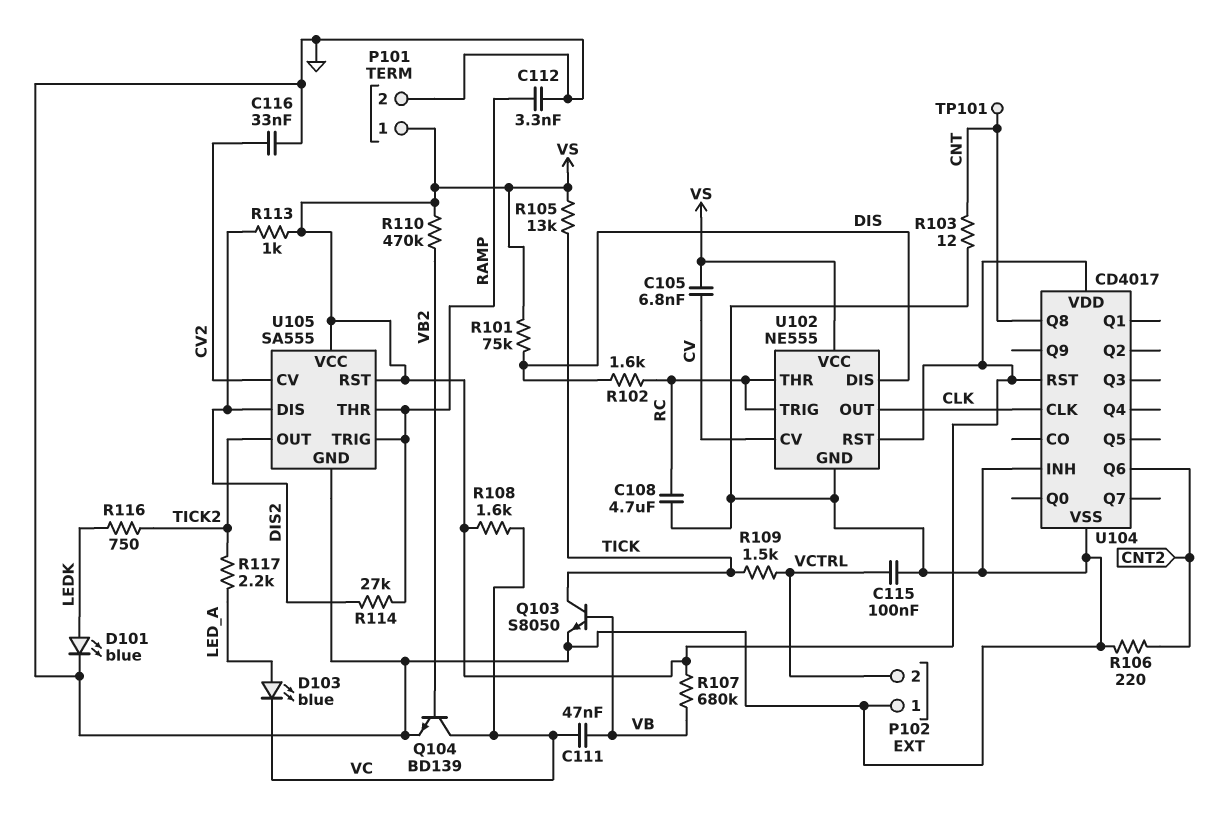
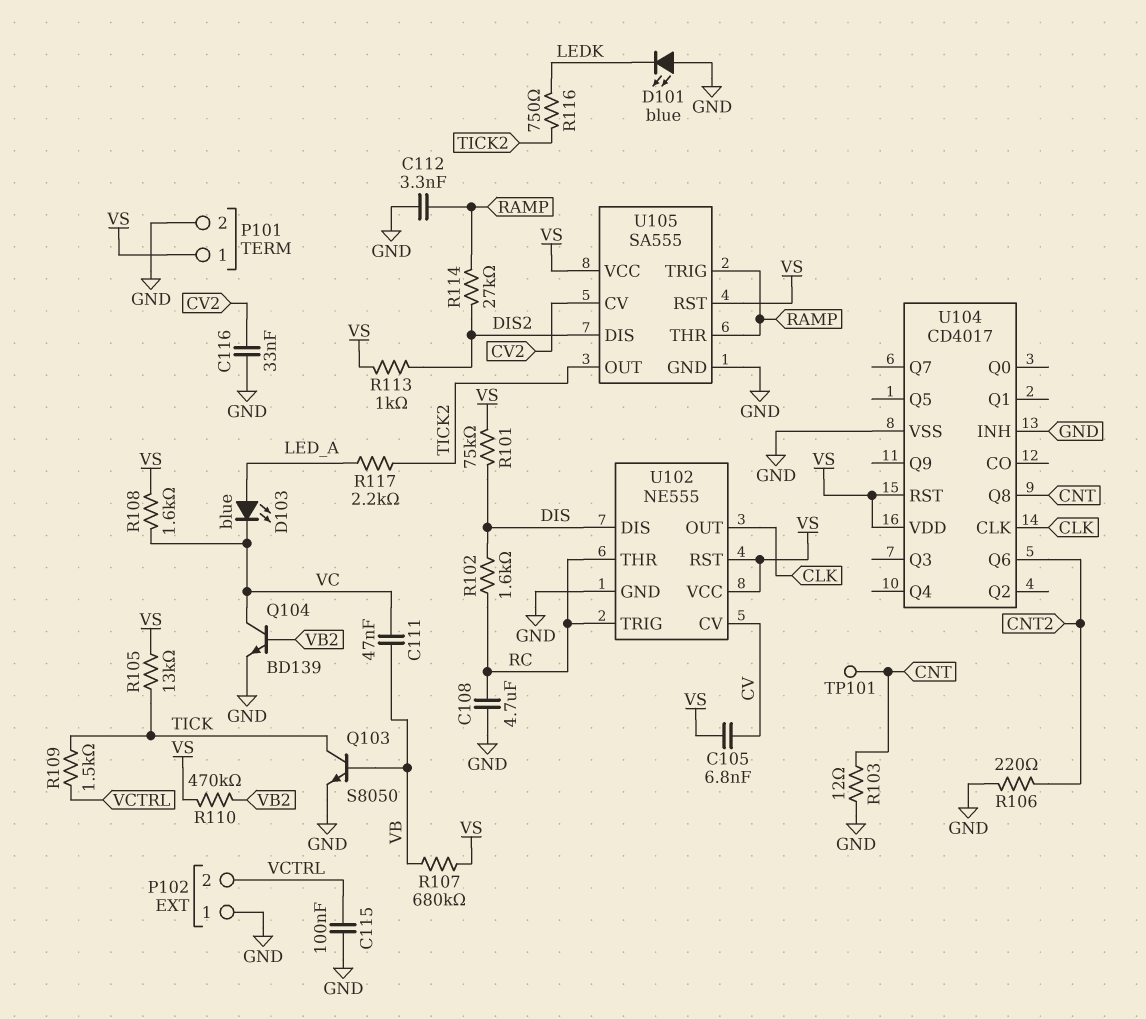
D101: LED blue (A LEDK, K GND) -> LED blue (A GND, K LEDK)

